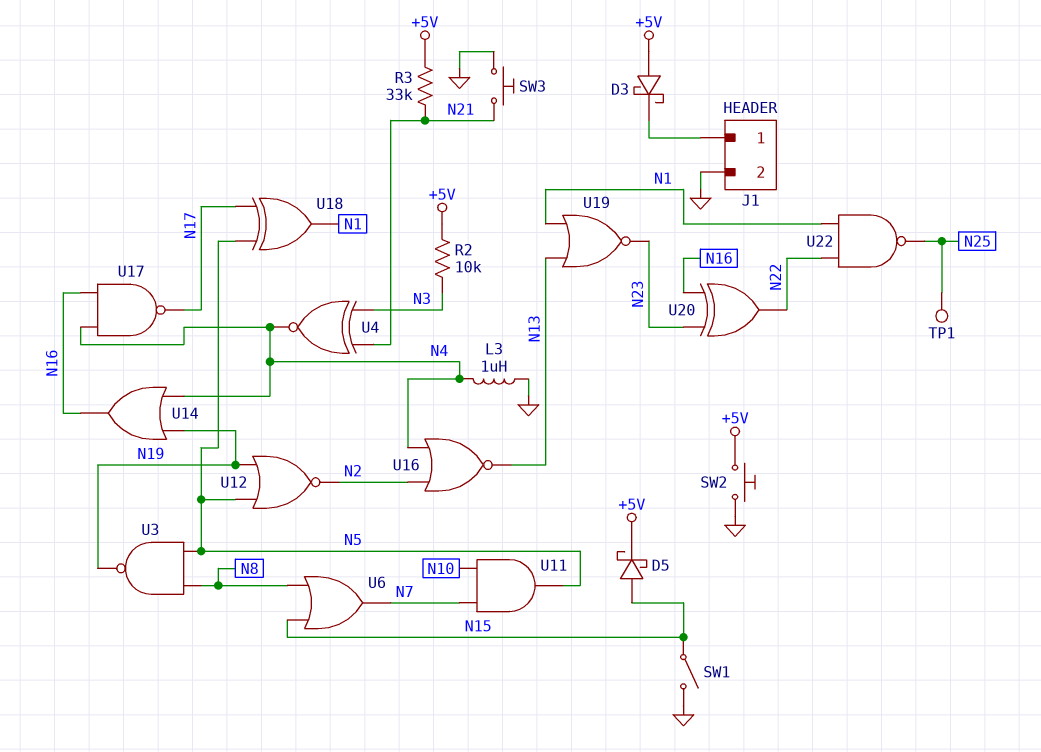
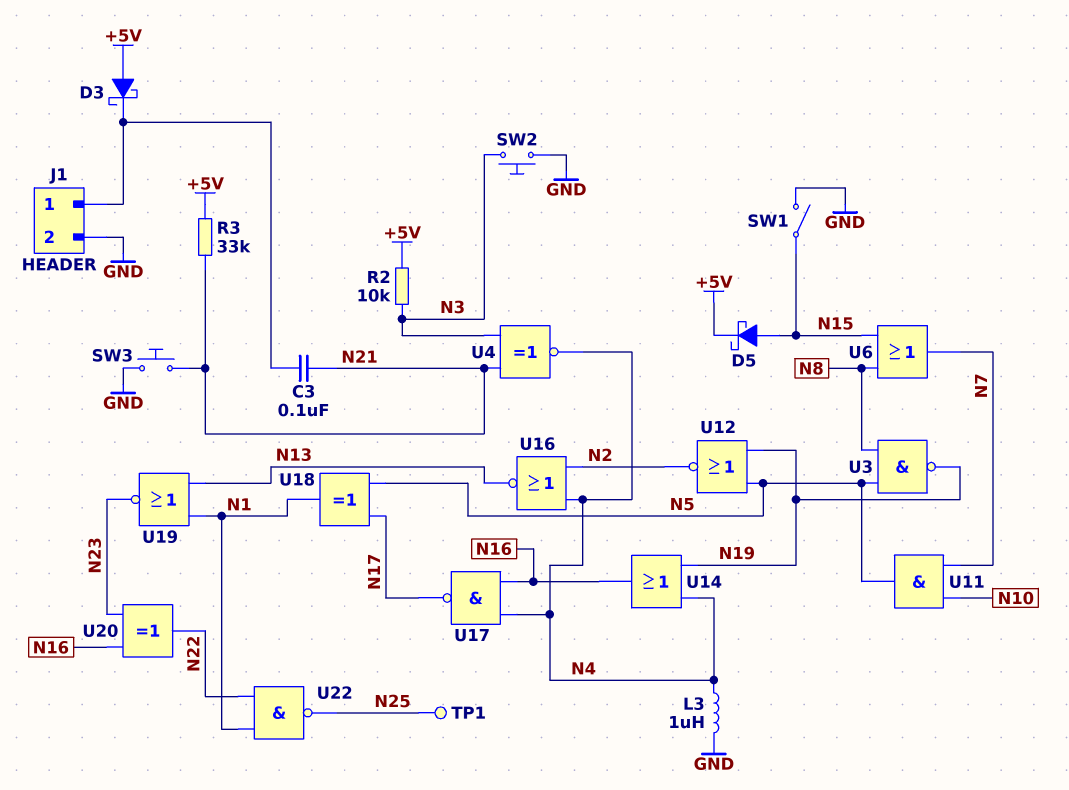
C3: none -> 100nF (J1/1, N21)
SW2: button (+5V, GND) -> button (GND, N3)

